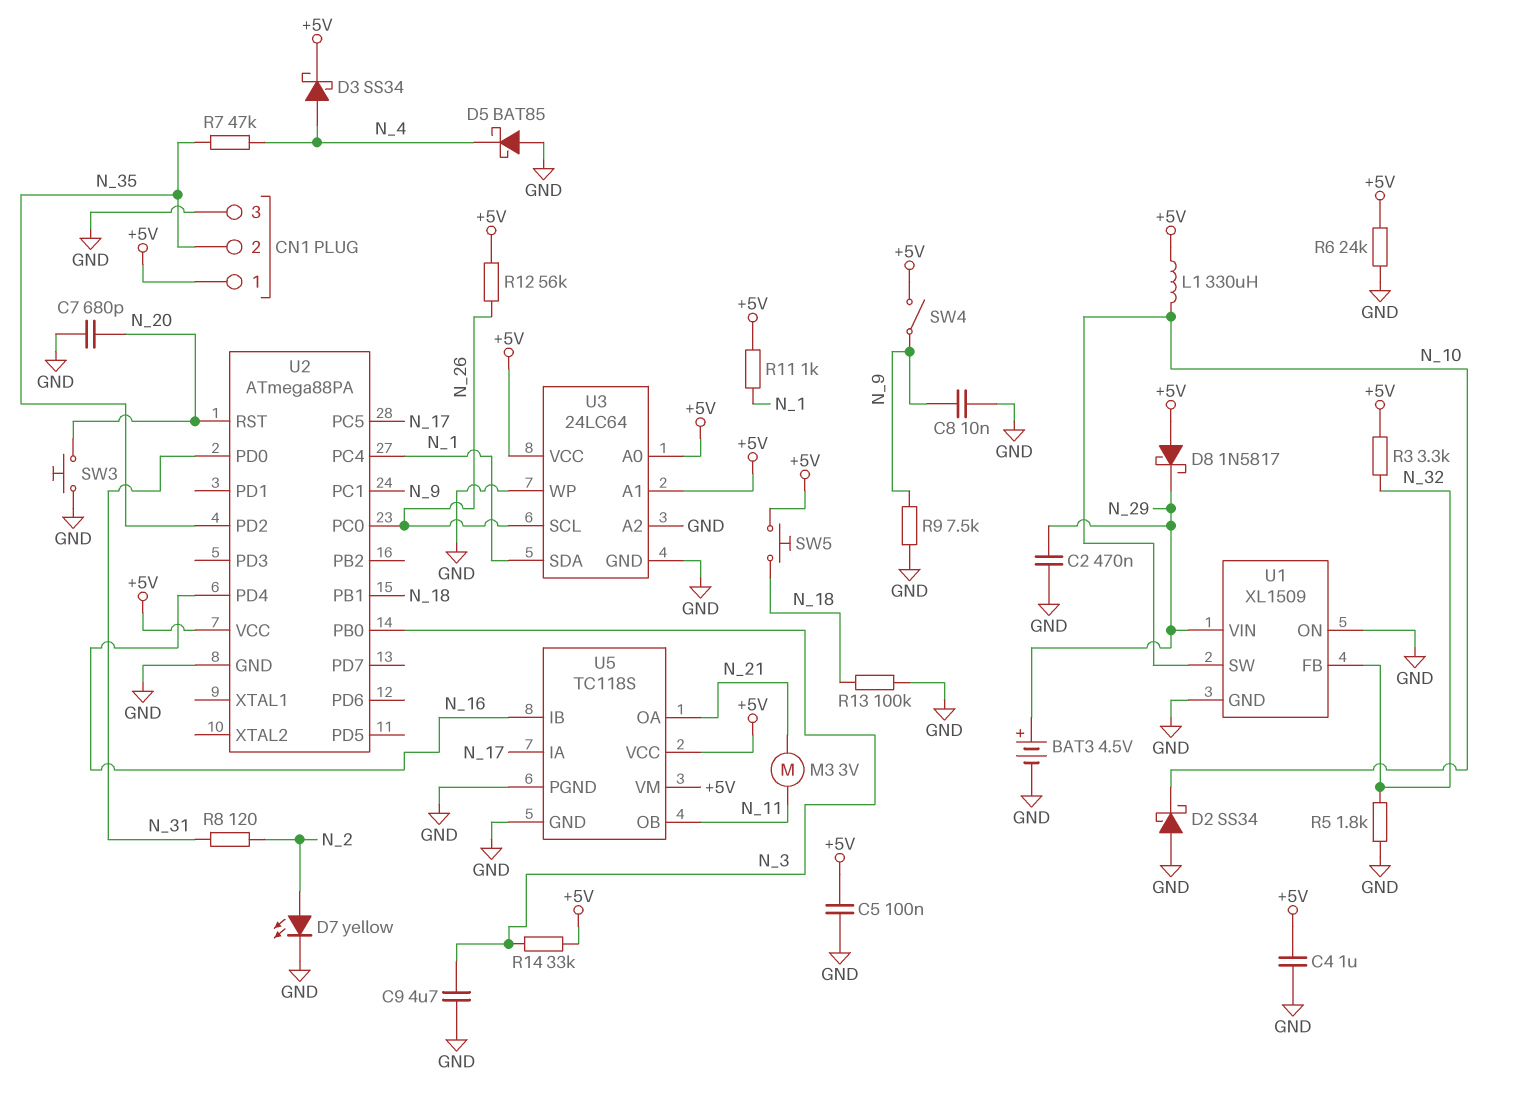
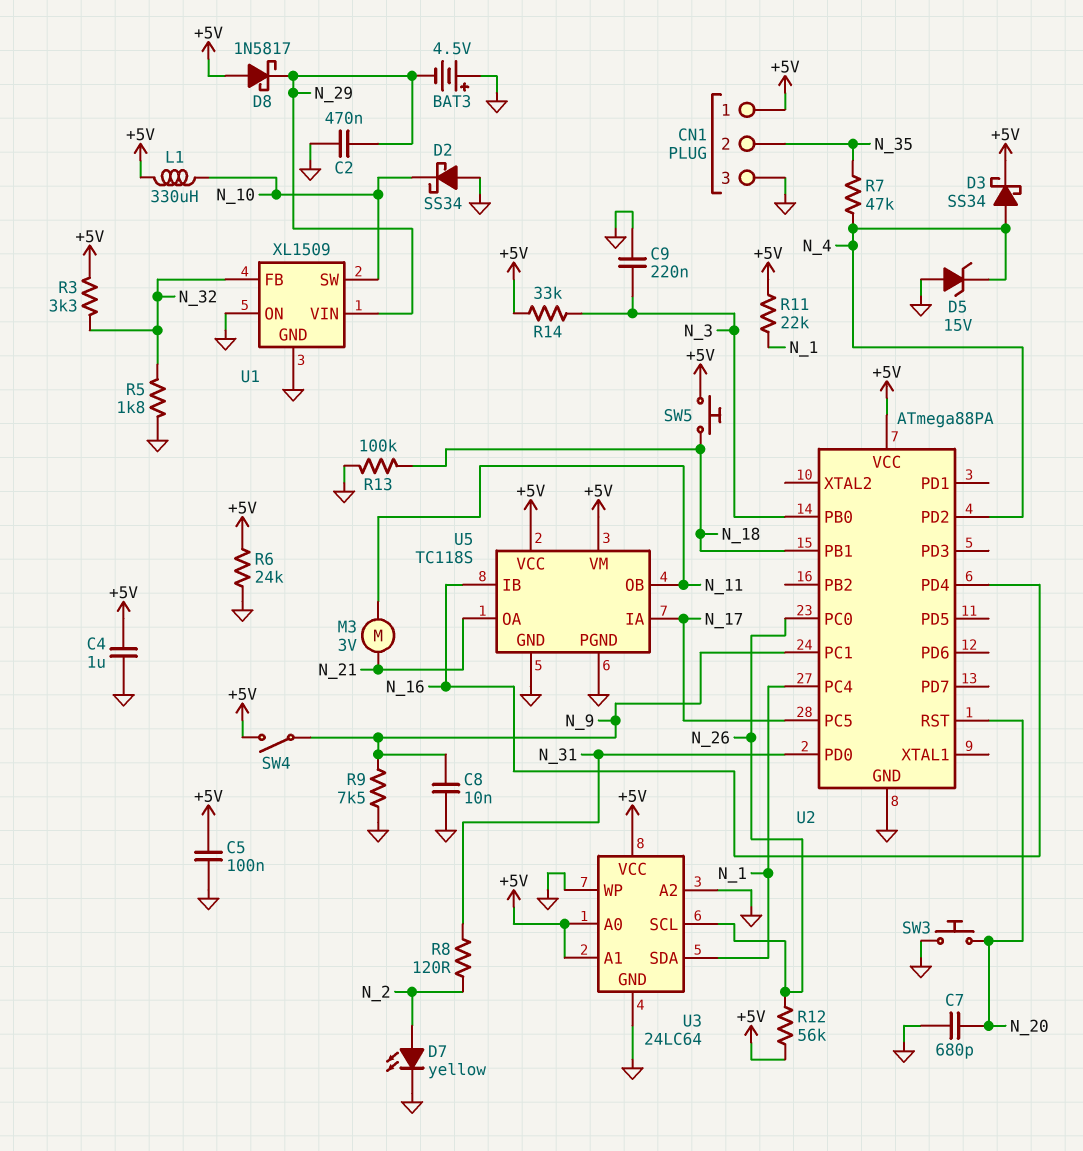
BAT3: 4.5V (plus N_29, minus GND) -> 4.5V (plus GND, minus N_29)
C9: 4.7uF (GND, N_3) -> 220nF (GND, N_3)
D5: schottky BAT85 (A GND, K N_4) -> zener 15V (A GND, K N_4)
R11: 1k (+5V, N_1) -> 22k (+5V, N_1)
U2 pin PD2: N_35 -> N_4

